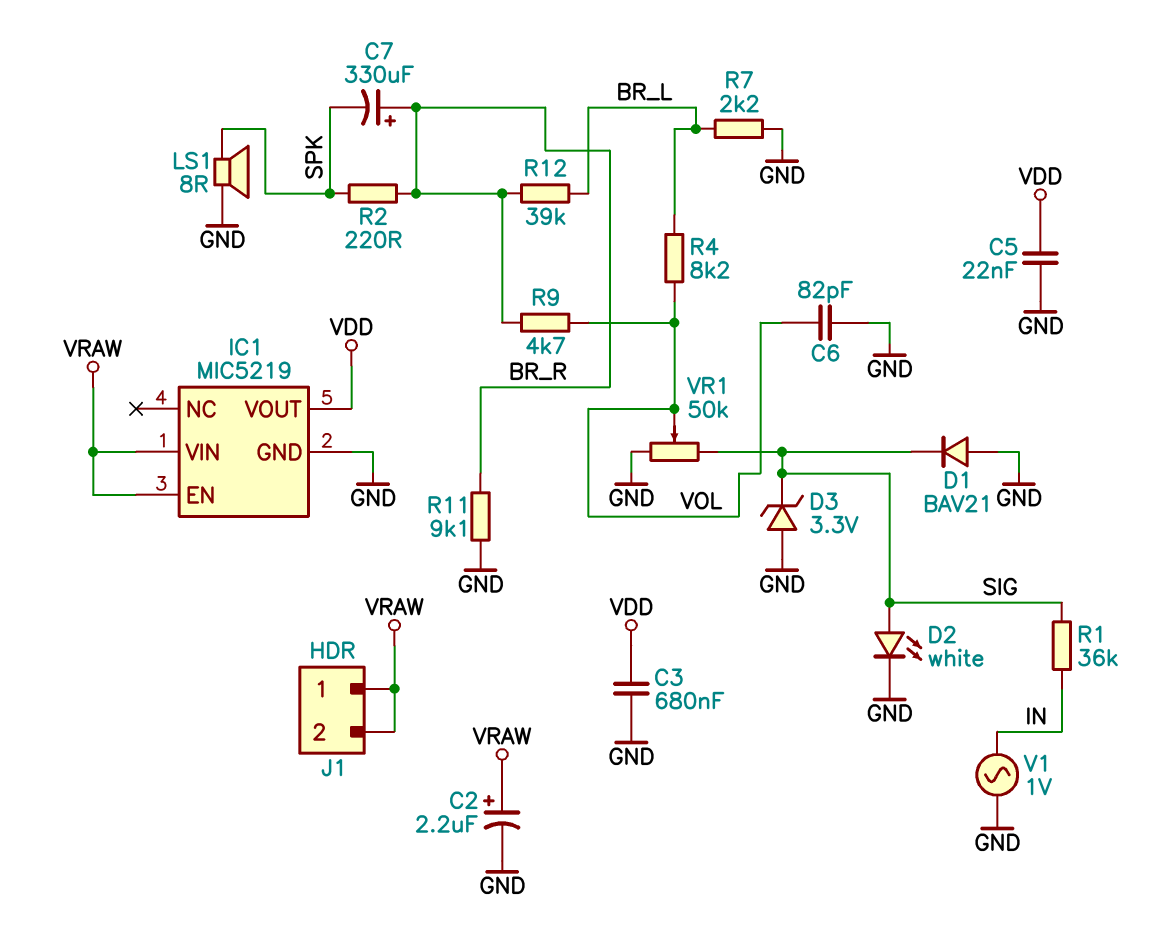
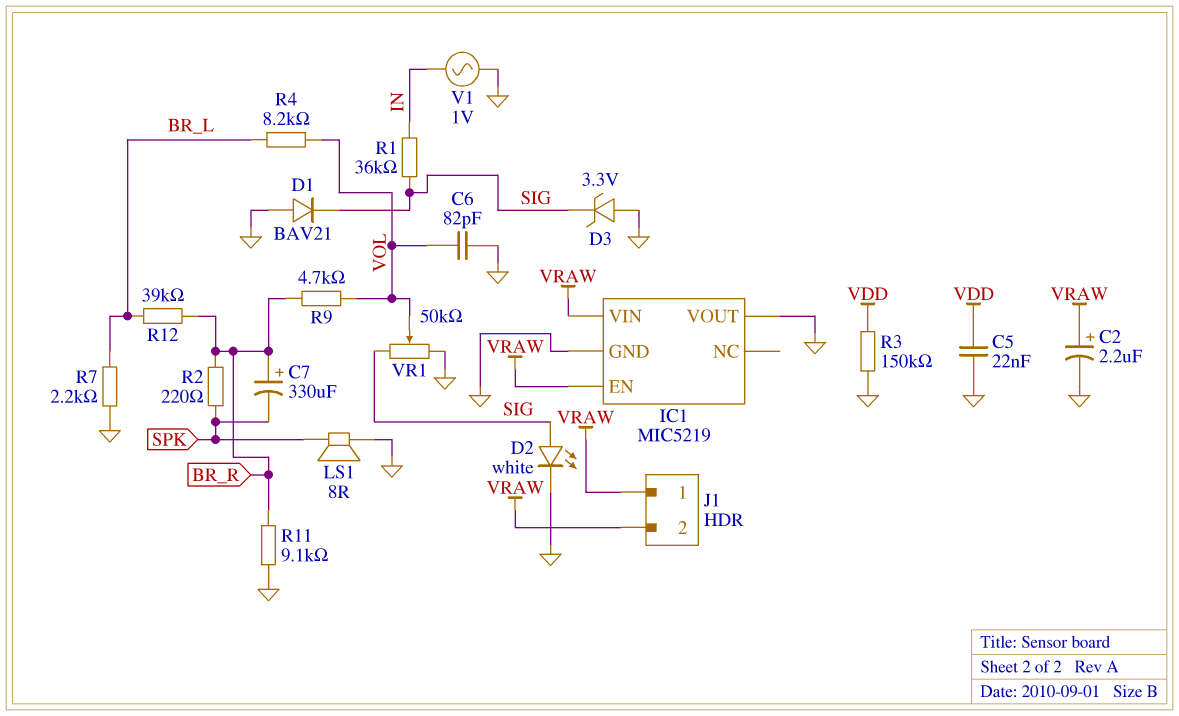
C3: 680nF (GND, VDD) -> none
IC1 pin VOUT: VDD -> GND
R3: none -> 150k (GND, VDD)

